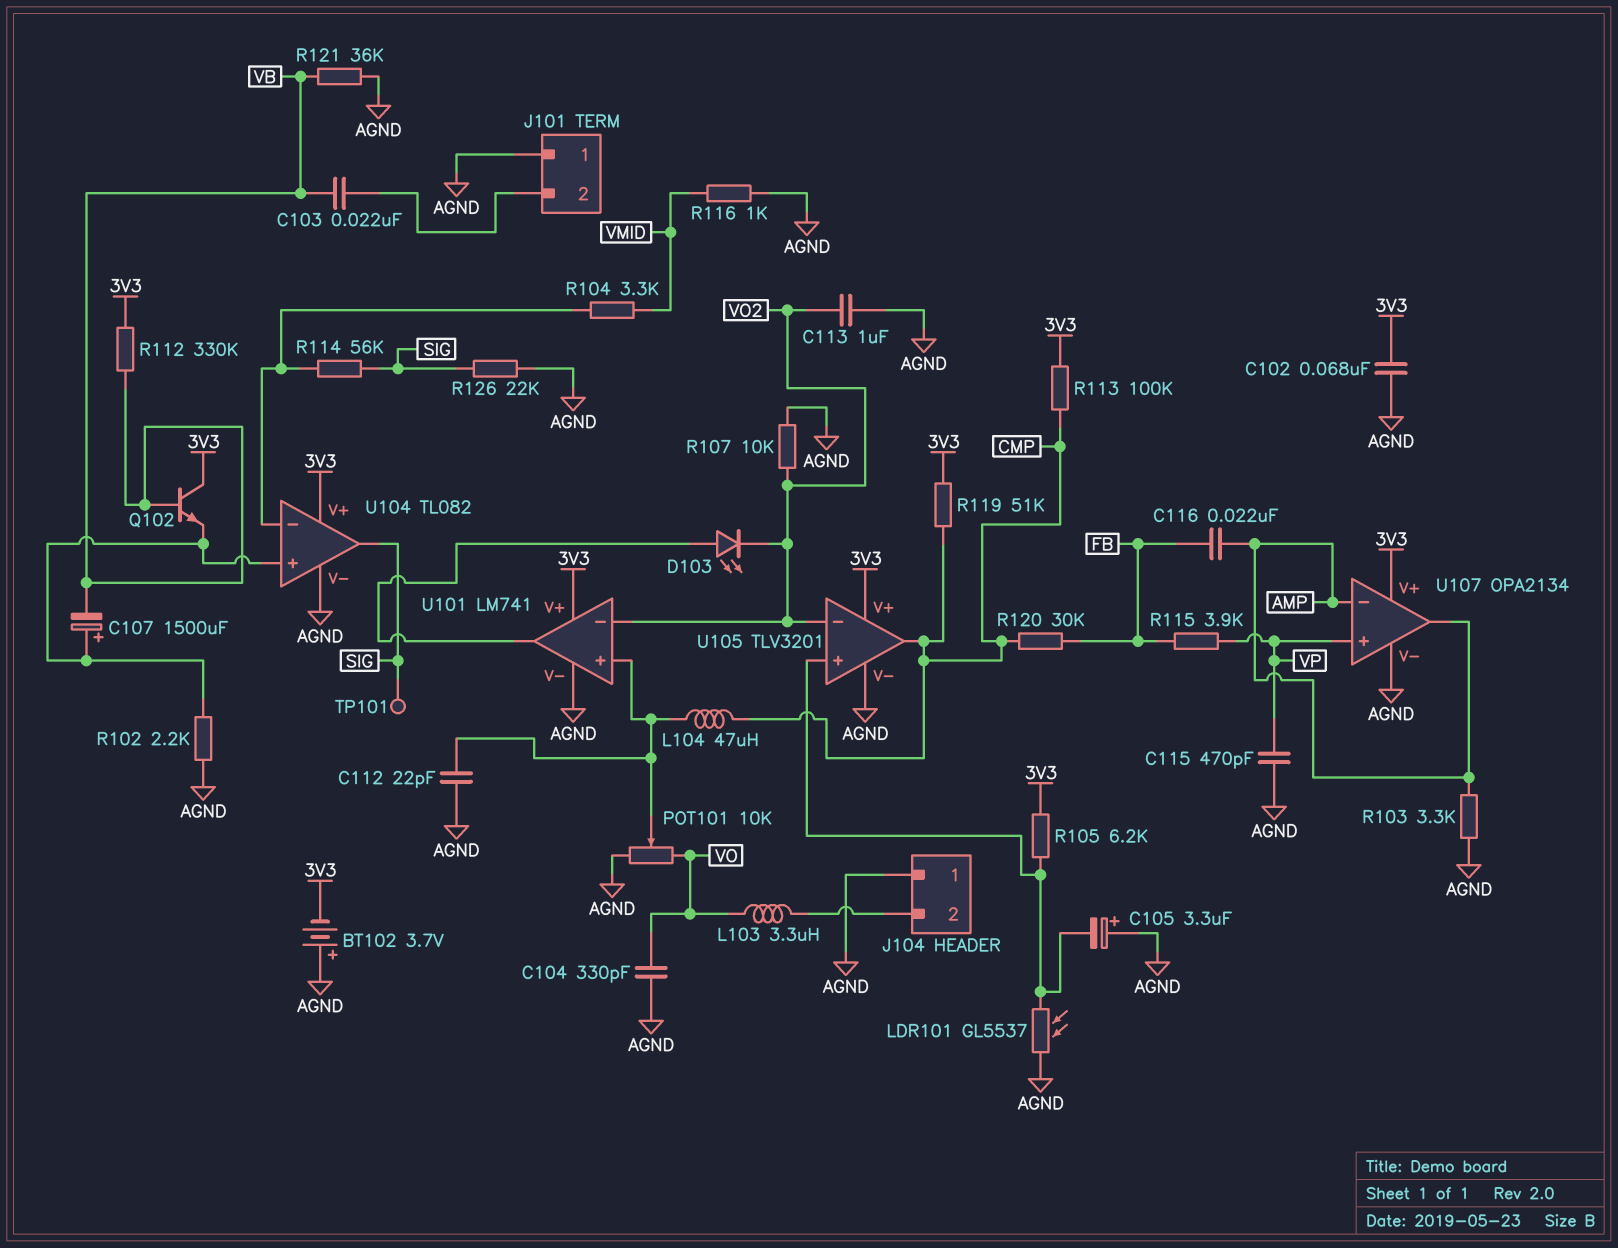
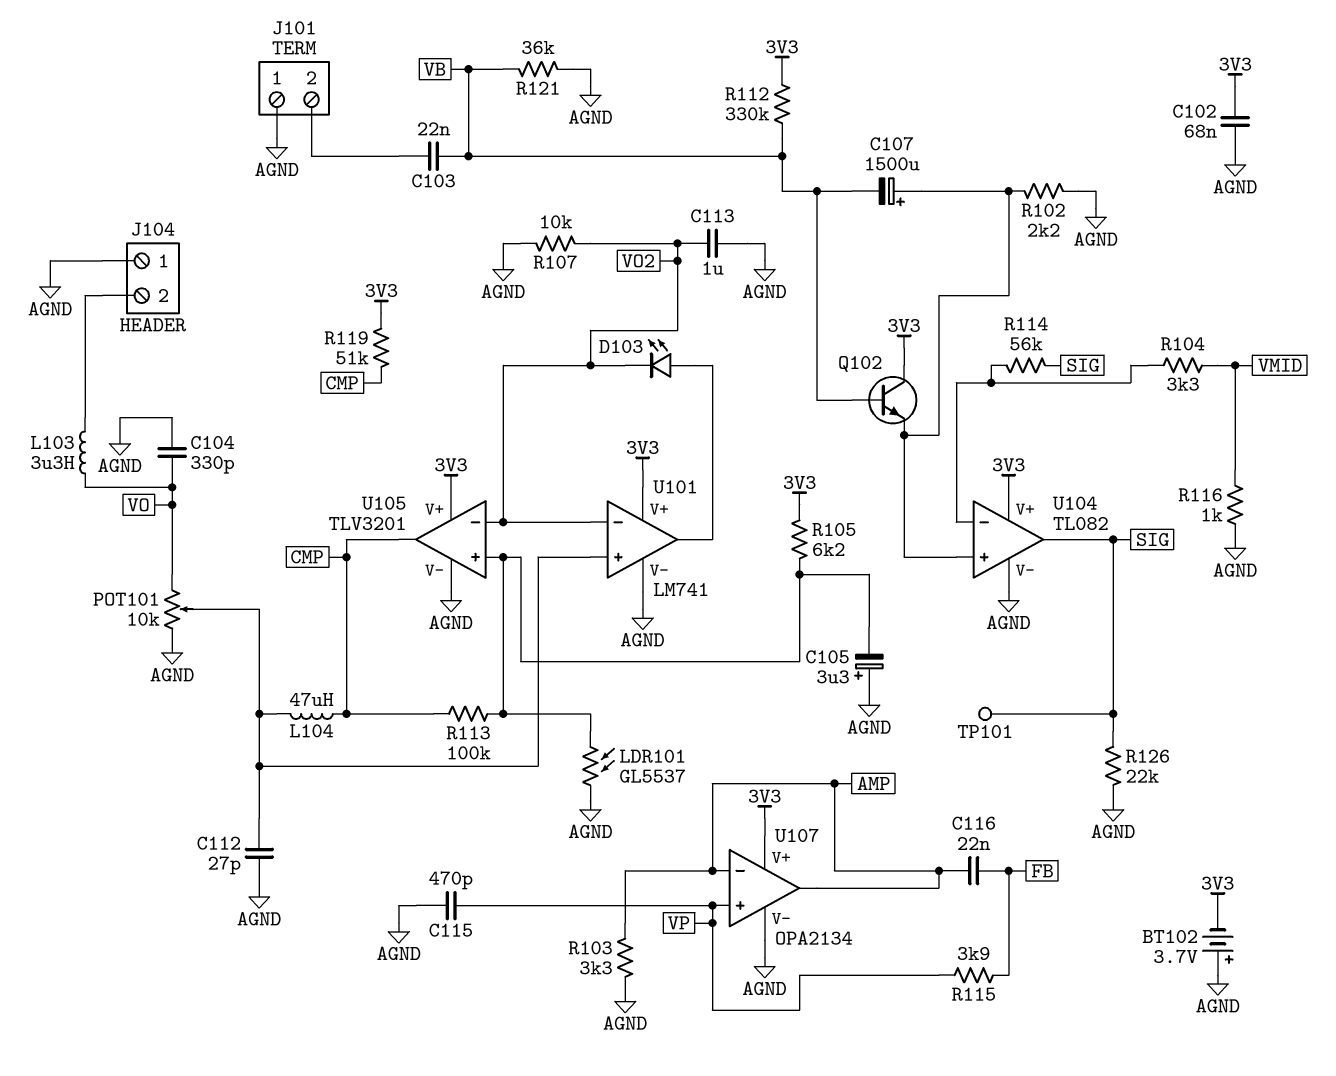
C112: 22pF (AGND, U101/in+) -> 27pF (AGND, U101/in+)
R113: 100k (3V3, CMP) -> 100k (CMP, U105/in+)
R120: 30k (CMP, FB) -> none

